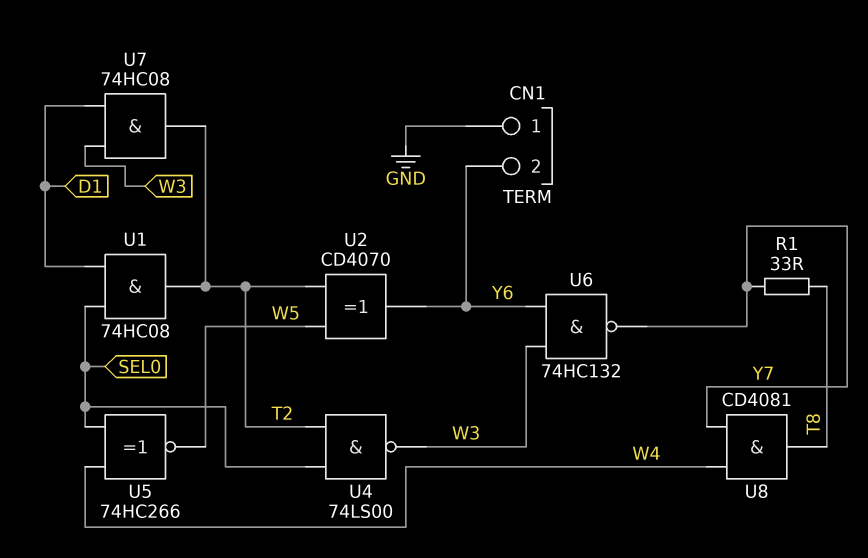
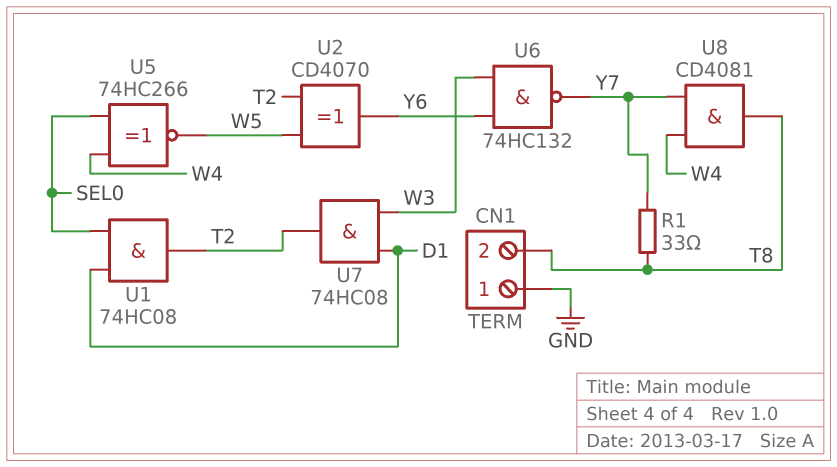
CN1 pin 2: Y6 -> T8
U4: NAND 74LS00 (in SEL0, in T2, out W3) -> none

